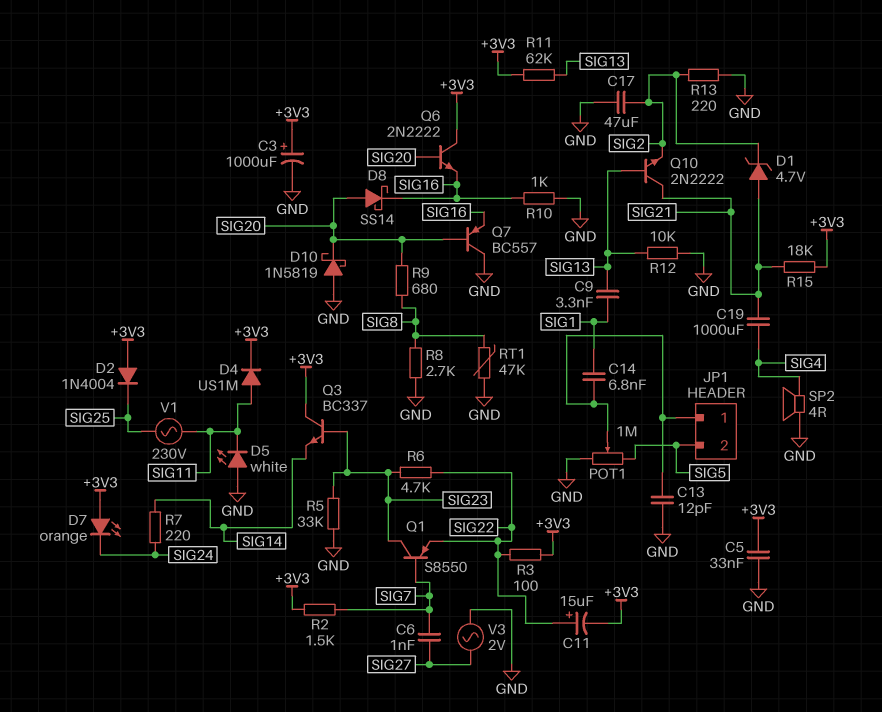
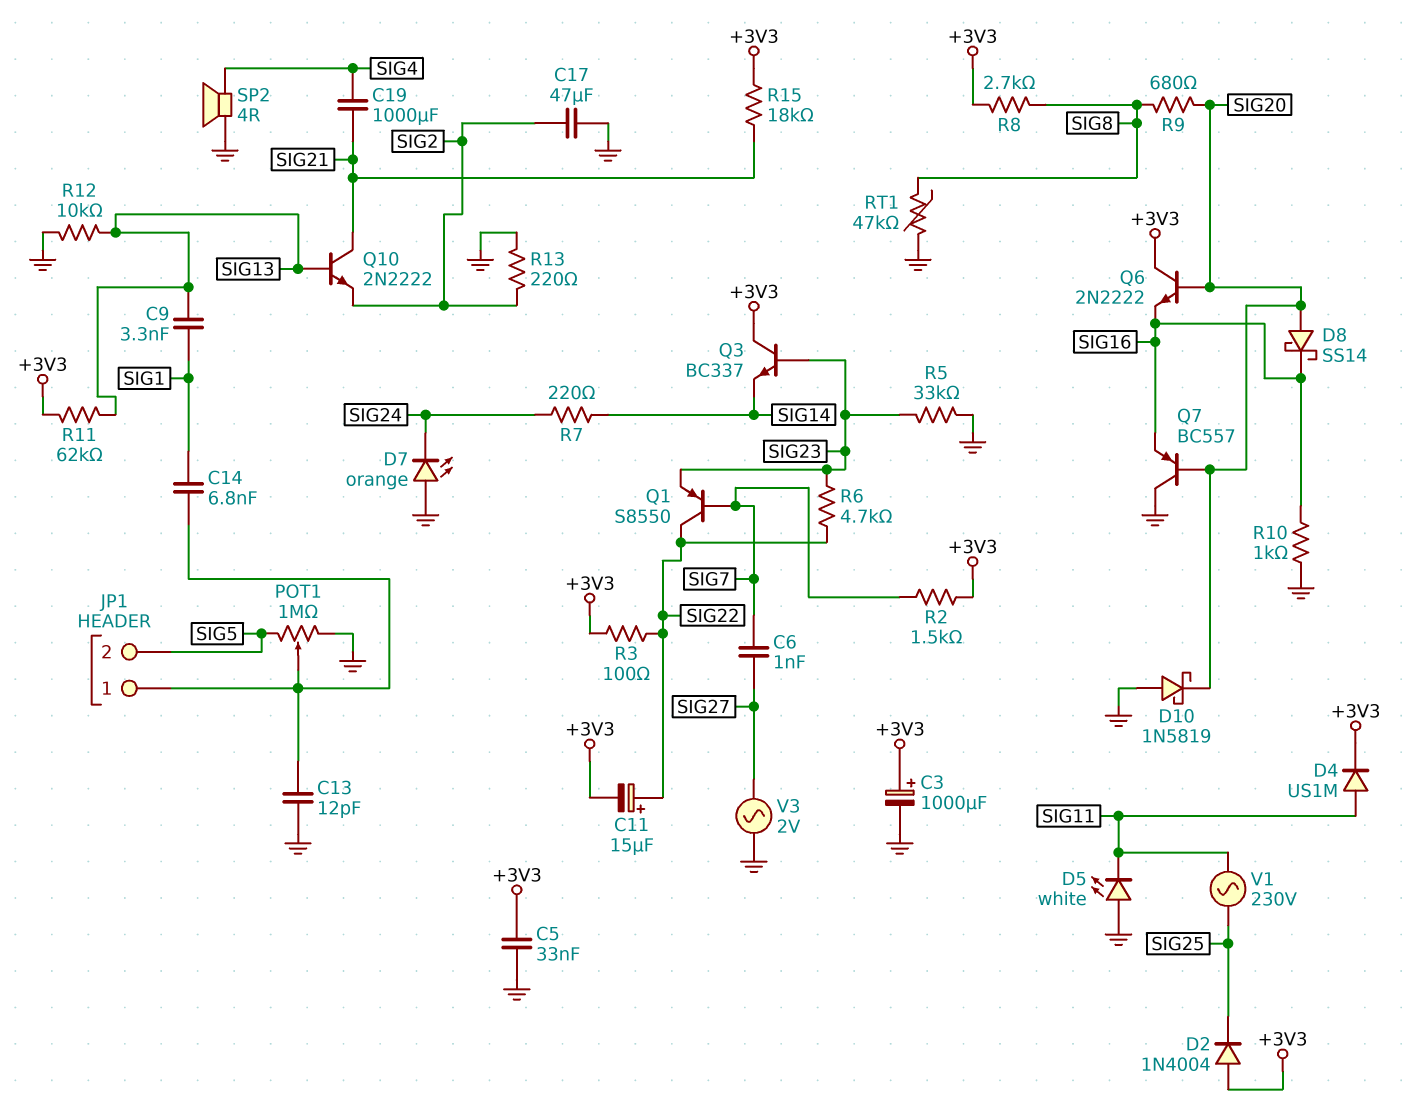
D1: zener 4.7V (A SIG21, K SIG2) -> none
D7: LED orange (A +3V3, K SIG24) -> LED orange (A GND, K SIG24)
Q1: PNP S8550 (B SIG7, C SIG23, E SIG22) -> PNP S8550 (B SIG7, C SIG22, E SIG23)
R8: 2.7k (GND, SIG8) -> 2.7k (+3V3, SIG8)

